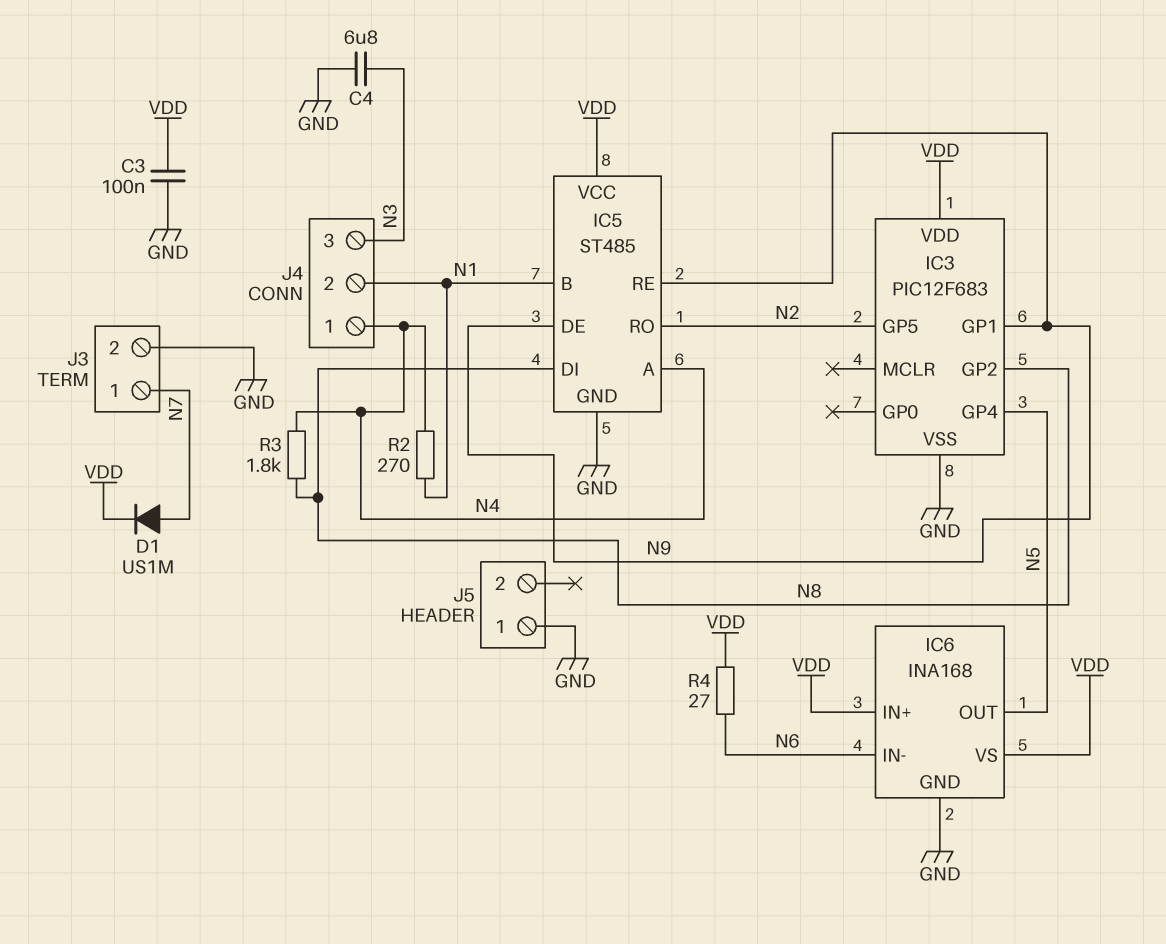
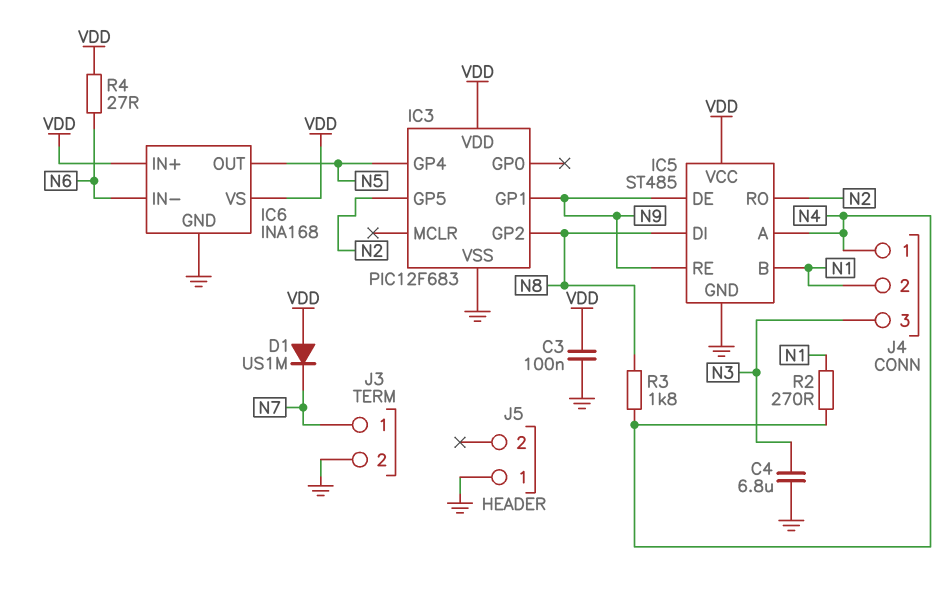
D1: diode US1M (A N7, K VDD) -> diode US1M (A VDD, K N7)

